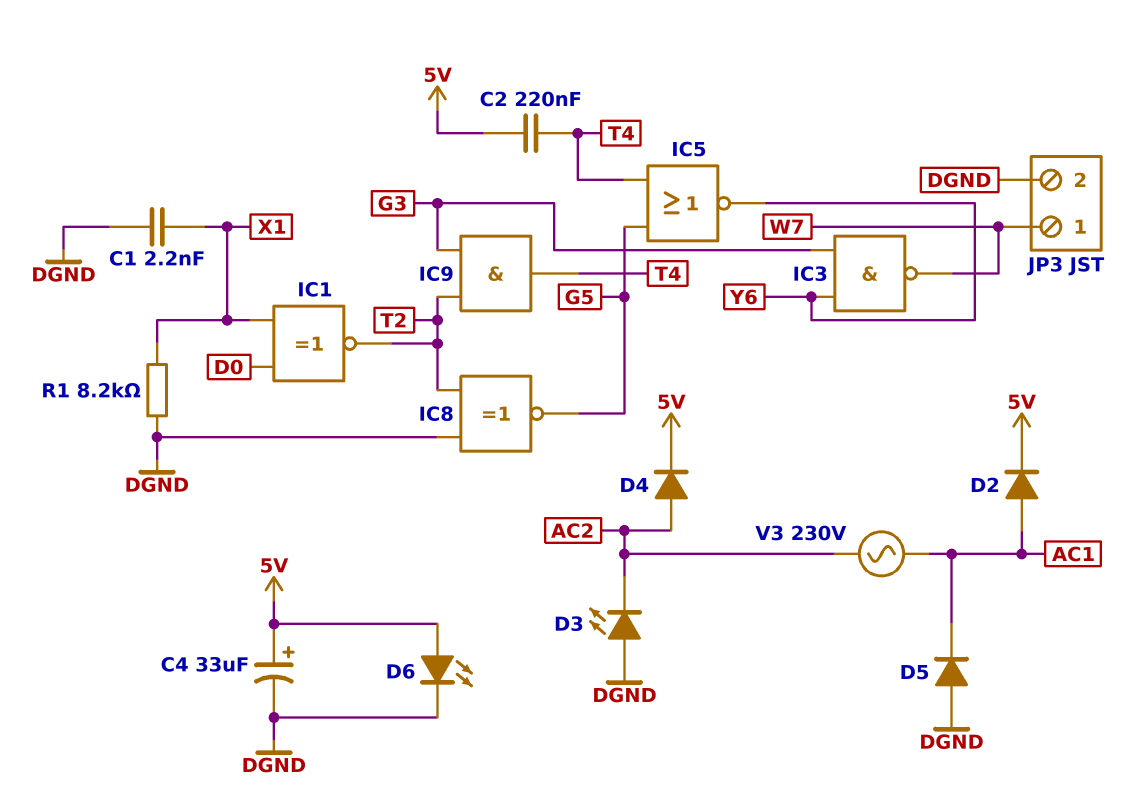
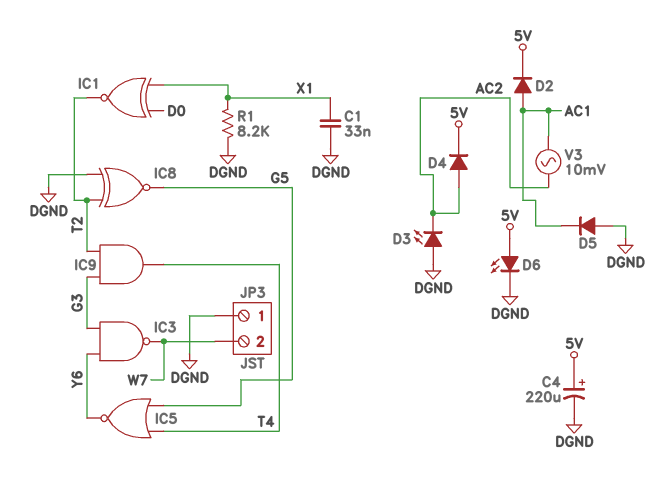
C1: 2.2nF (DGND, X1) -> 33nF (DGND, X1)
C2: 220nF (5V, T4) -> none
C4: 33uF (plus 5V, minus DGND) -> 220uF (plus 5V, minus DGND)
JP3 pin 1: W7 -> DGND
JP3 pin 2: DGND -> W7
V3: AC 230V (AC1, AC2) -> AC 10mV (AC1, AC2)

